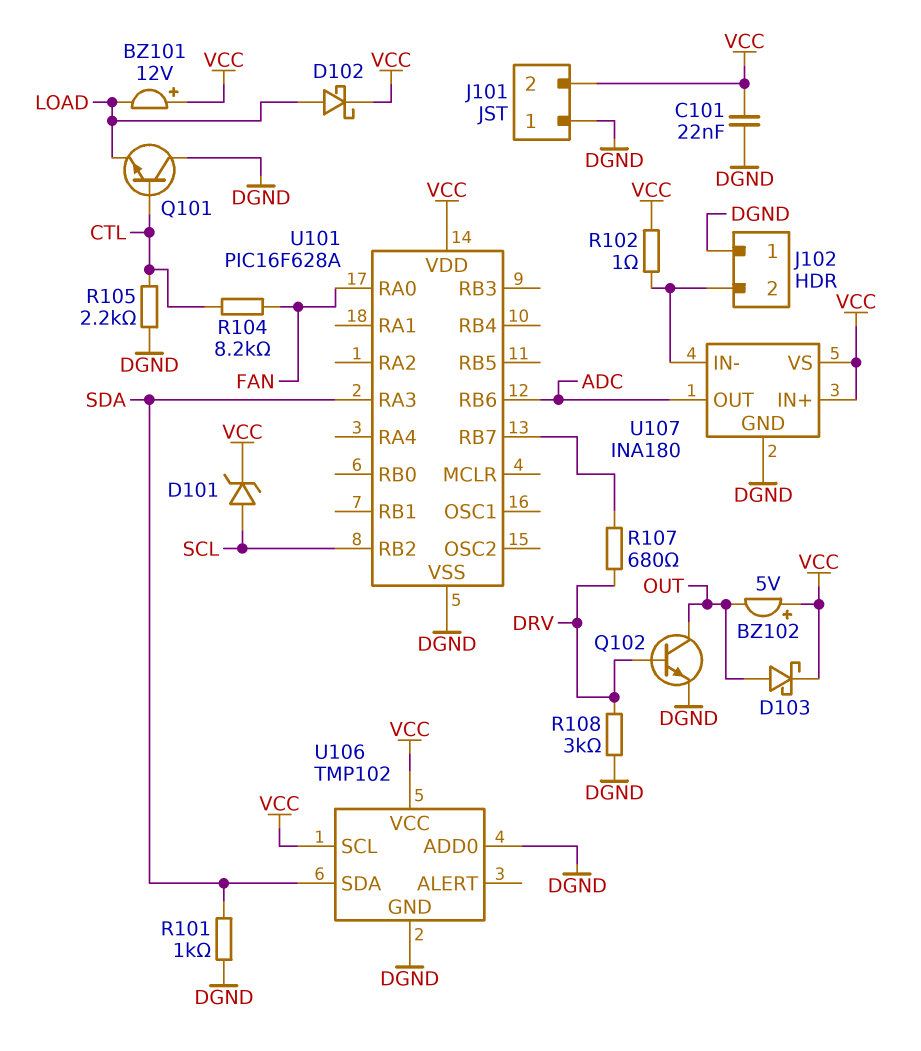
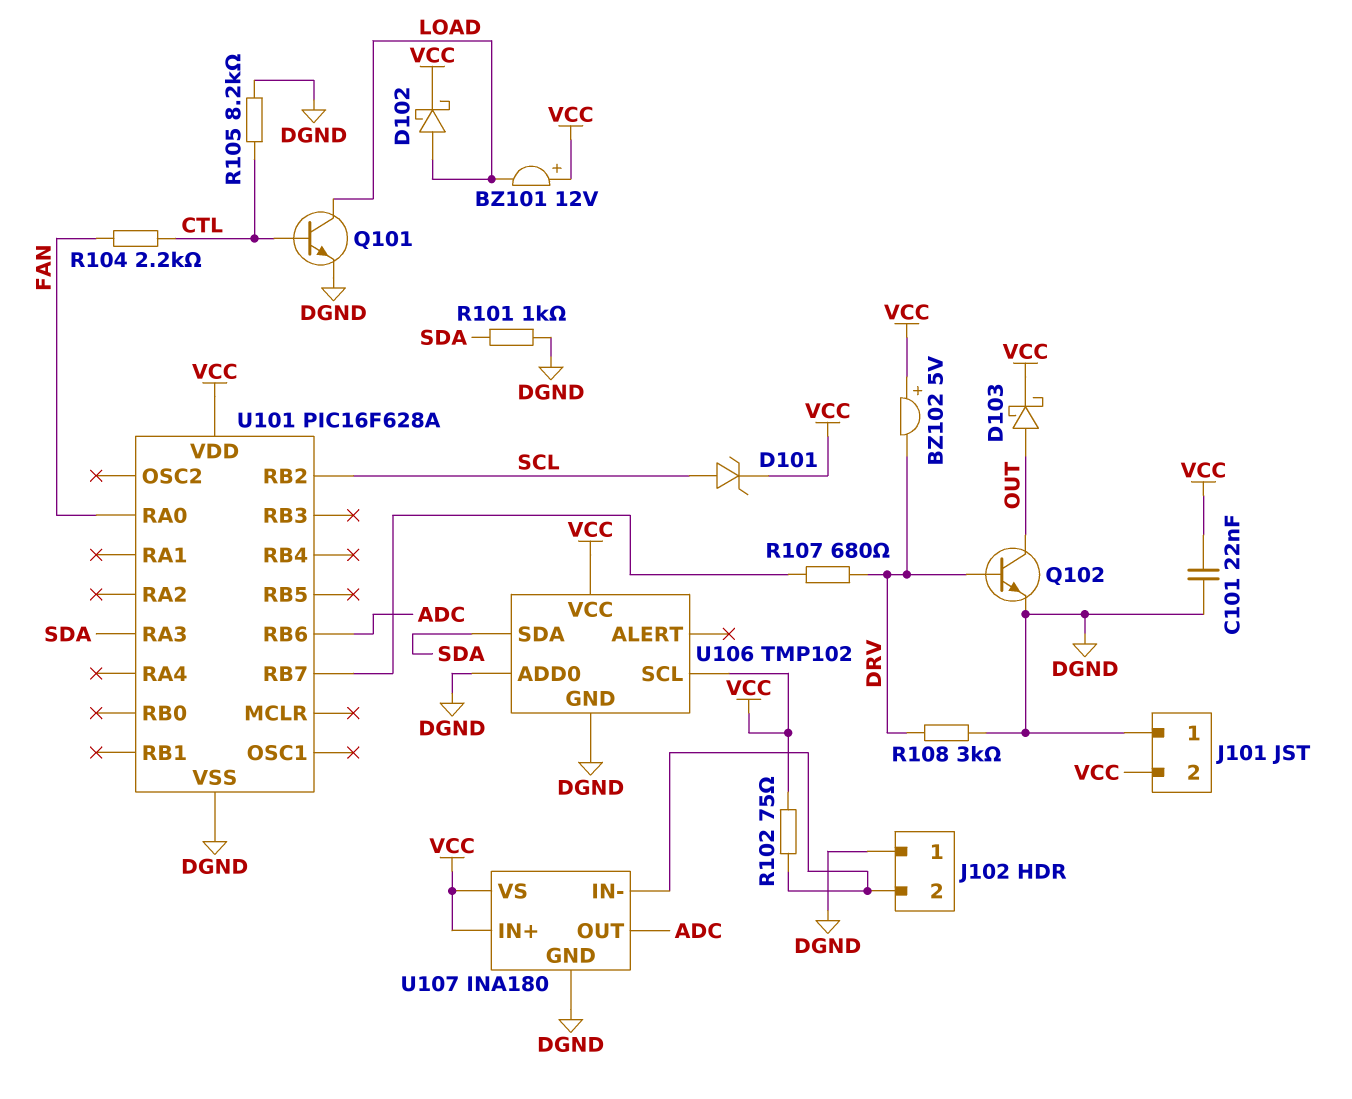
BZ102: buzzer 5V (plus VCC, minus OUT) -> buzzer 5V (plus VCC, minus DRV)
Q101: NPN (B CTL, C DGND, E LOAD) -> NPN (B CTL, C LOAD, E DGND)
R102: 1 (J102/2, VCC) -> 75 (J102/2, VCC)
R104: 8.2k (CTL, FAN) -> 2.2k (CTL, FAN)
R105: 2.2k (CTL, DGND) -> 8.2k (CTL, DGND)

